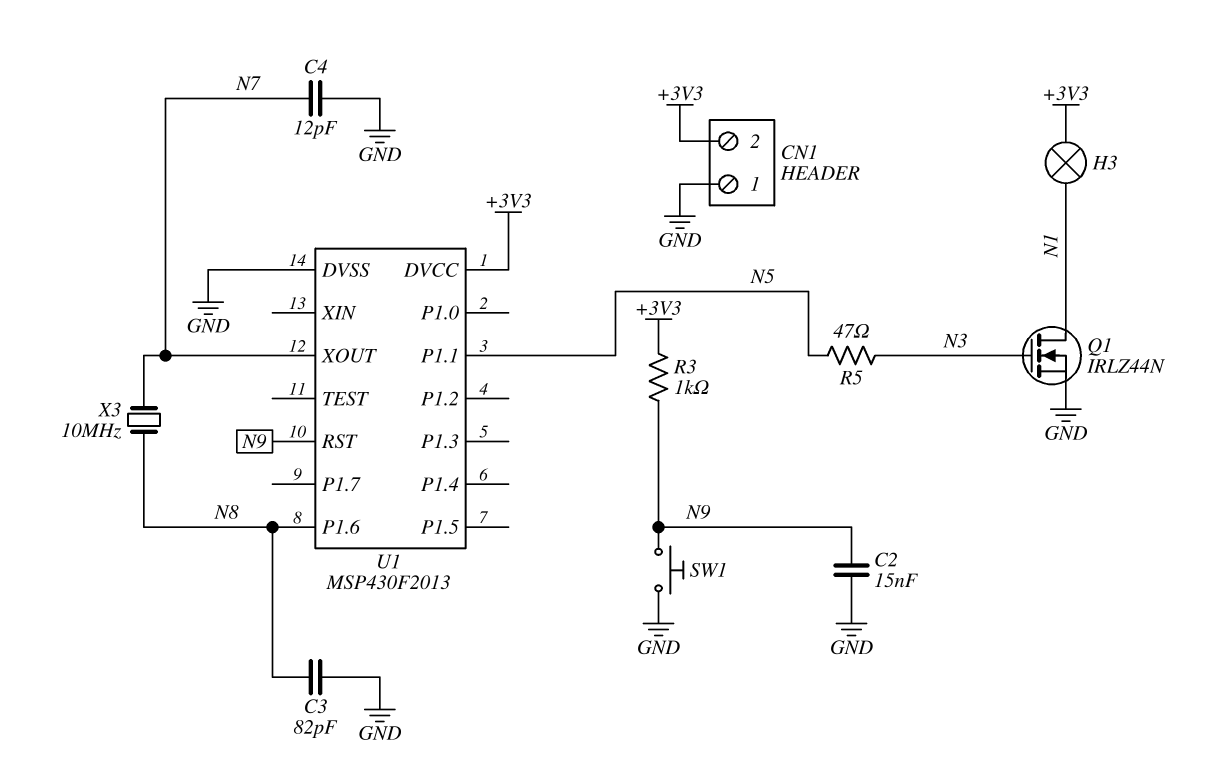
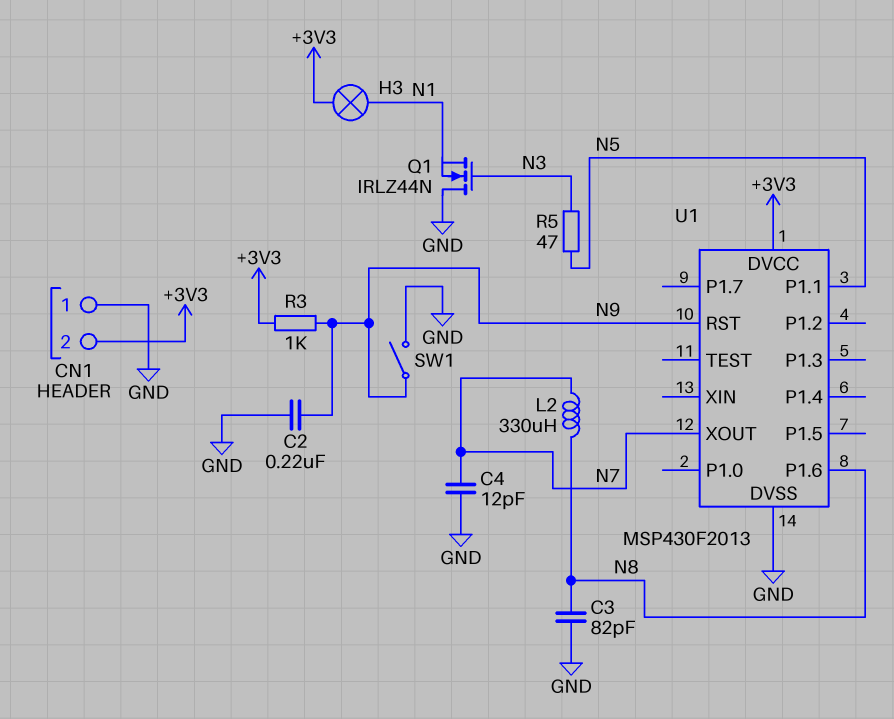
C2: 15nF (GND, N9) -> 220nF (GND, N9)
L2: none -> 330uH (N7, N8)
Q1: NMOS IRLZ44N (G N3, D N1, S GND) -> NMOS IRLZ44N (G N3, D GND, S N1)
SW1: button (GND, N9) -> switch (GND, N9)
X3: 10MHz (N7, N8) -> none

